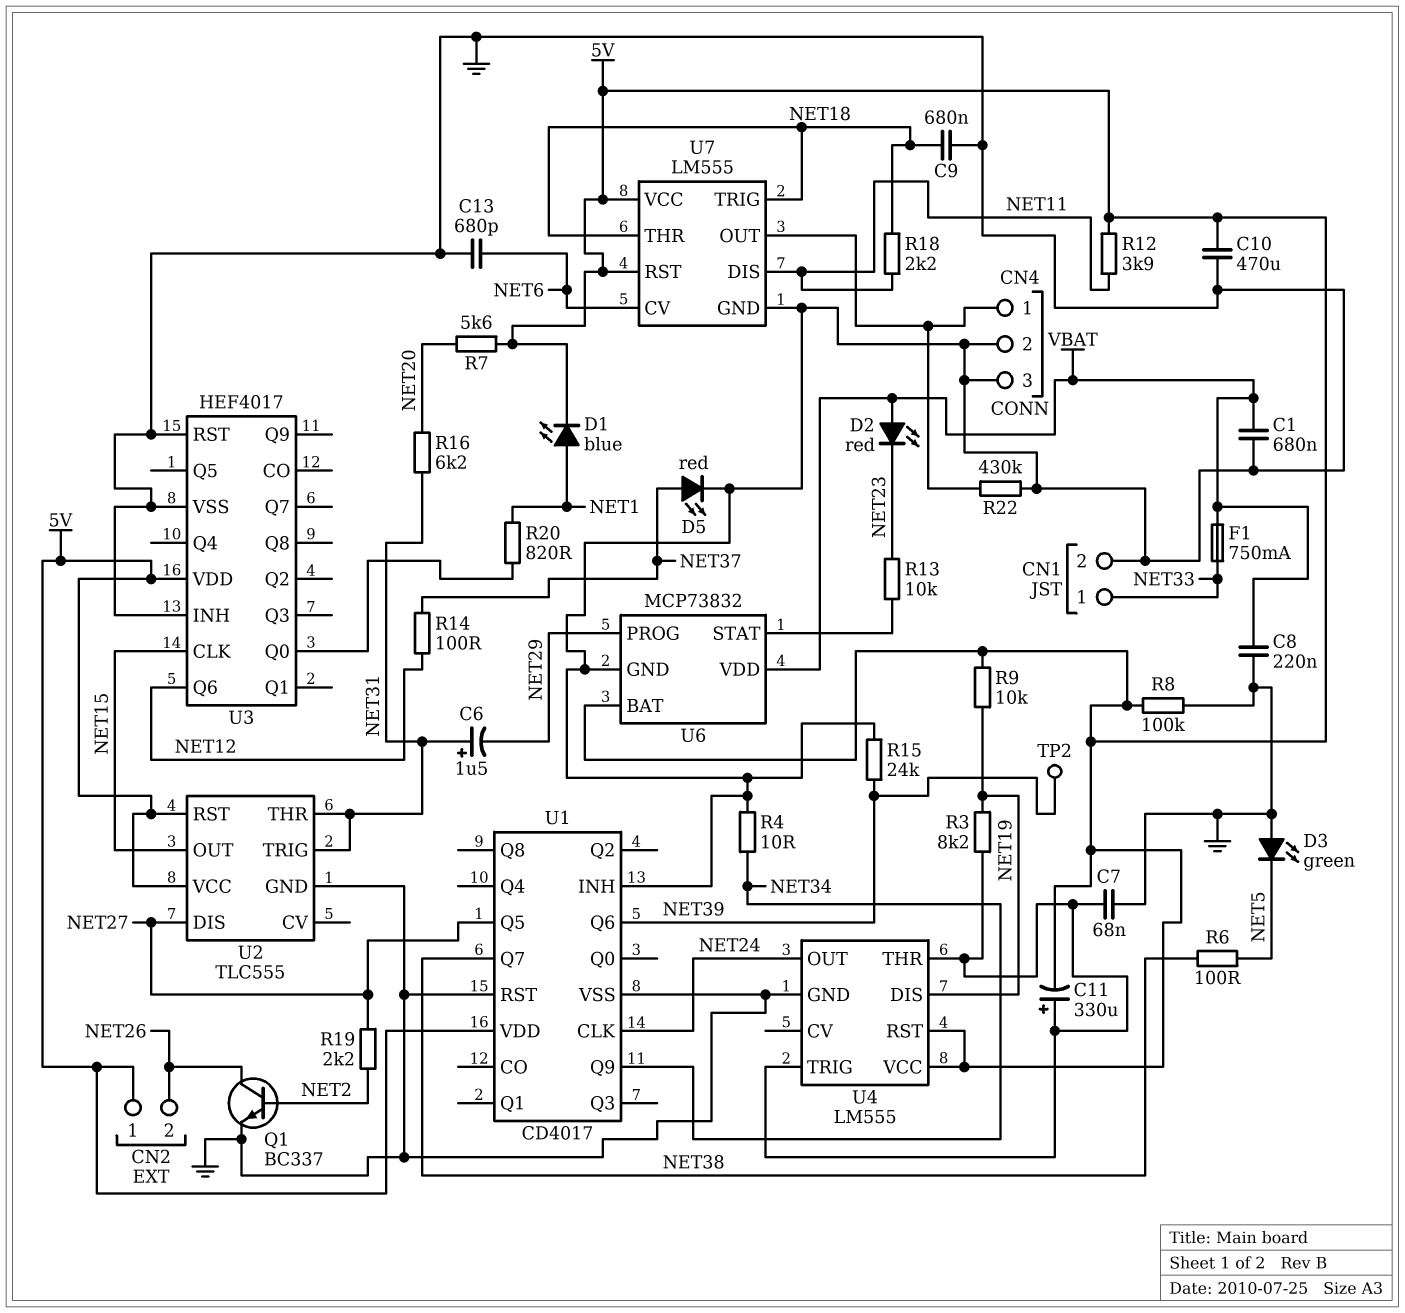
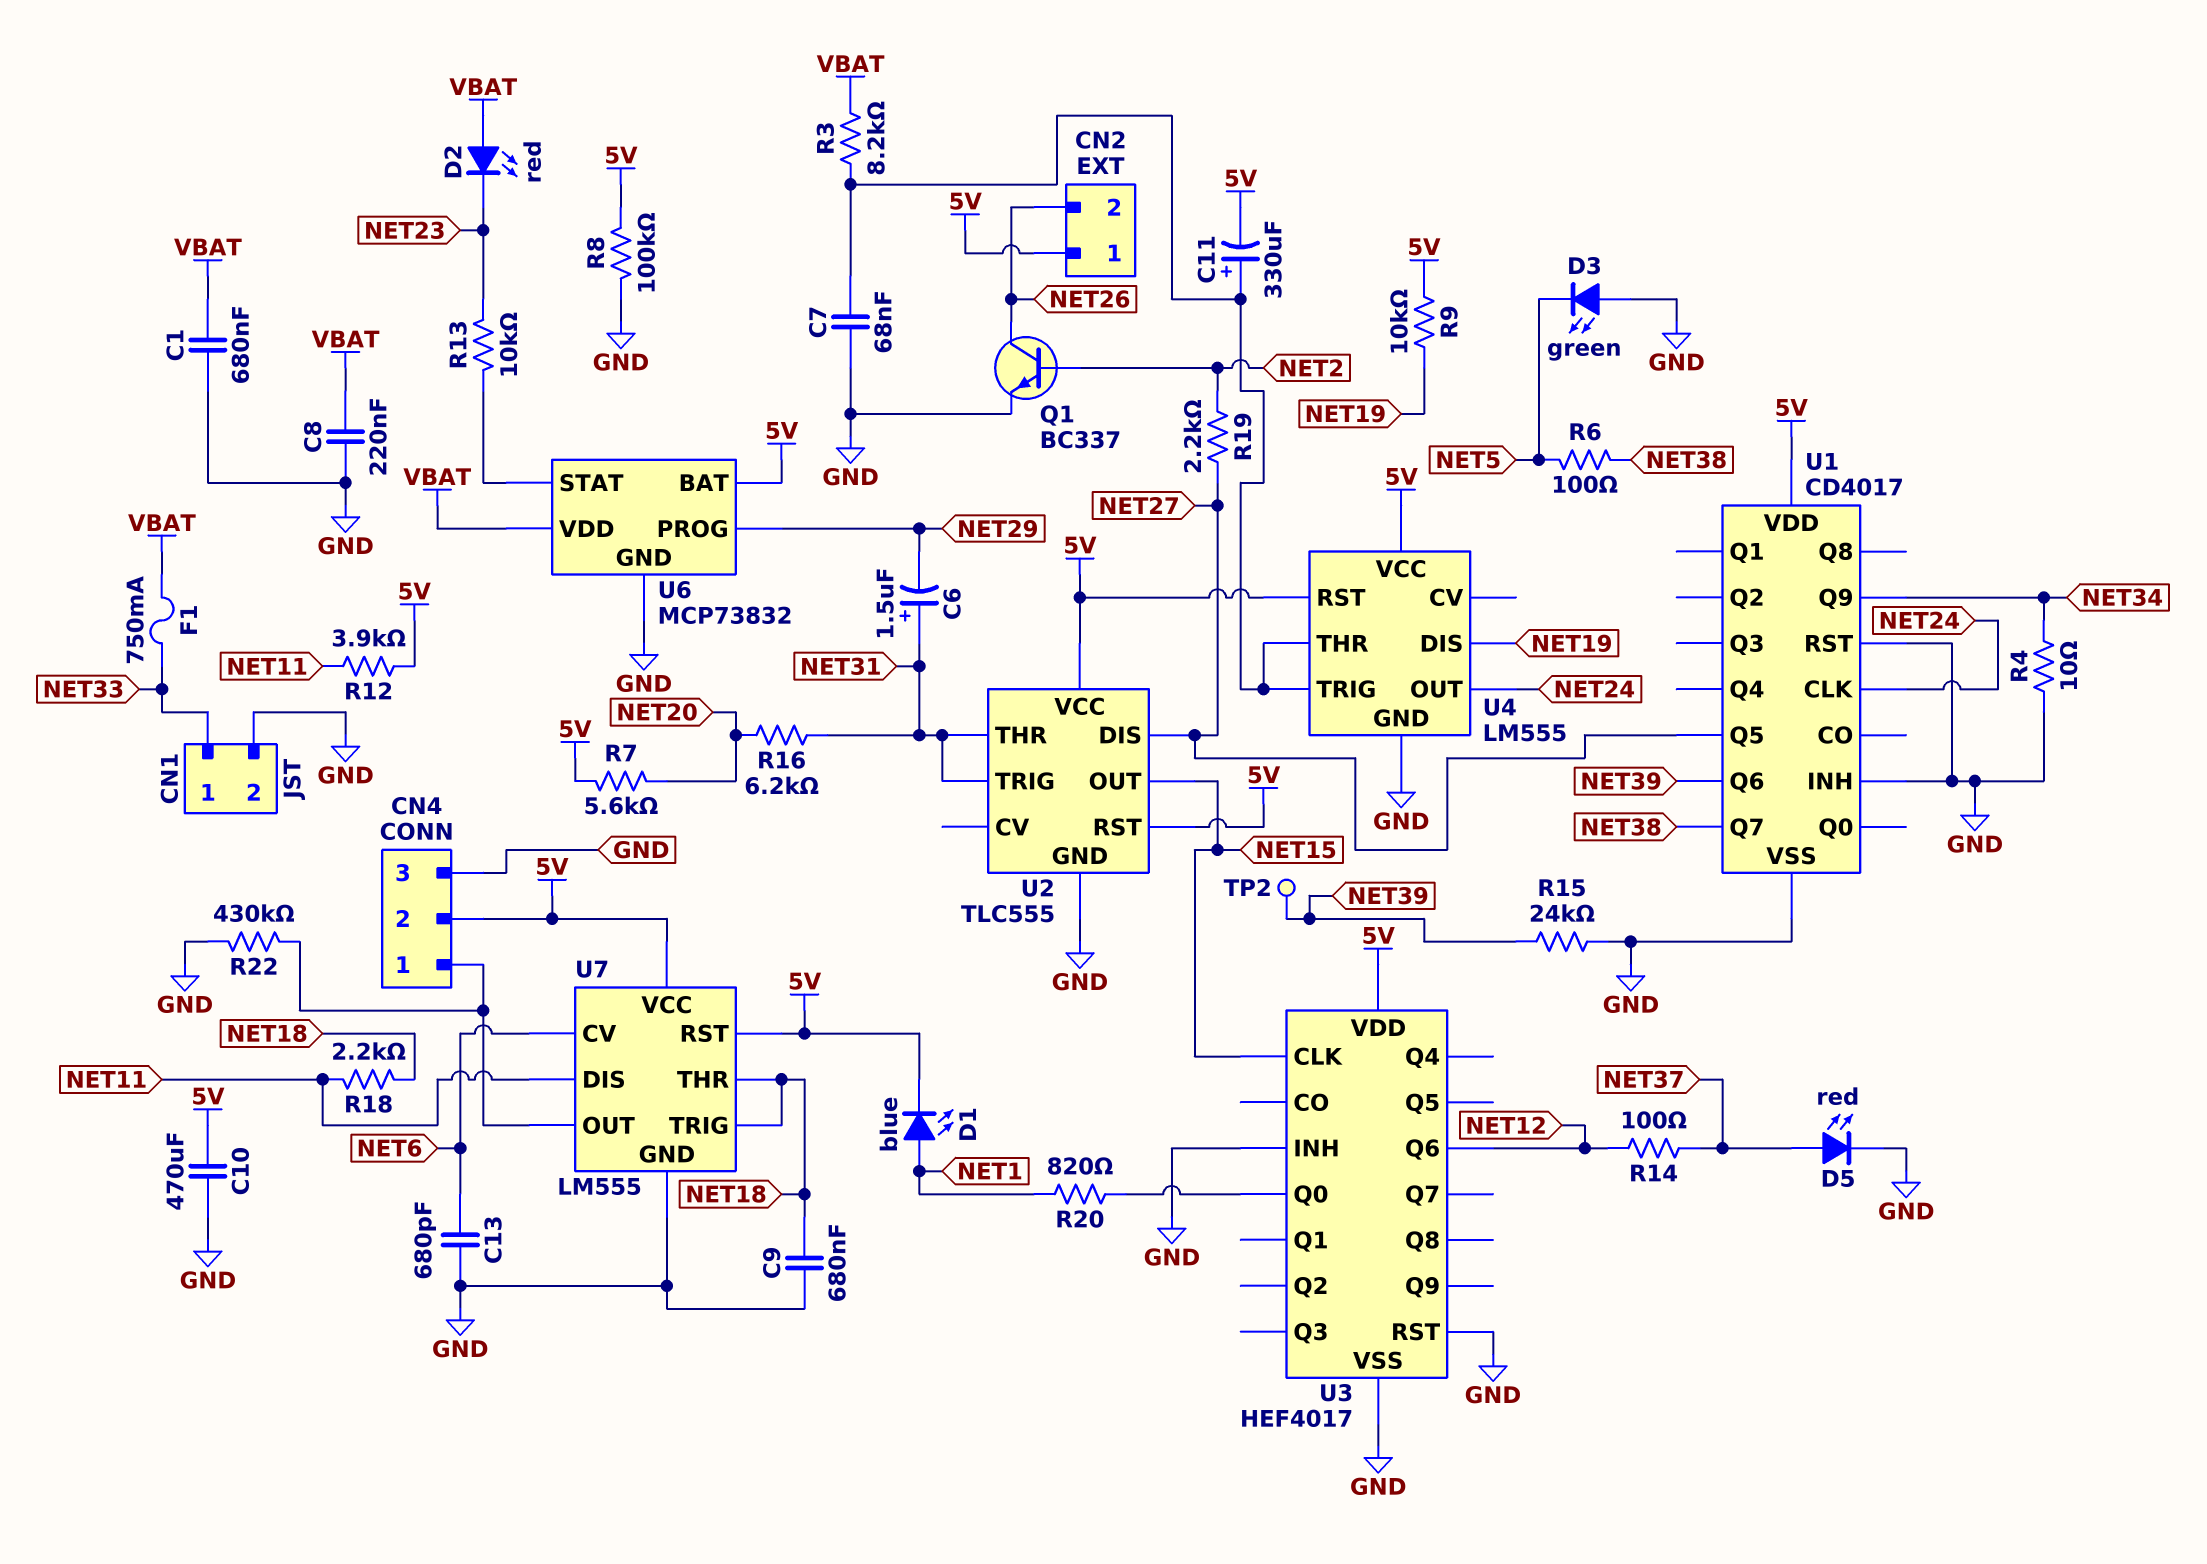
CN4 pin 2: GND -> 5V
R3: 8.2k (NET19, U4/THR) -> 8.2k (U4/THR, VBAT)

